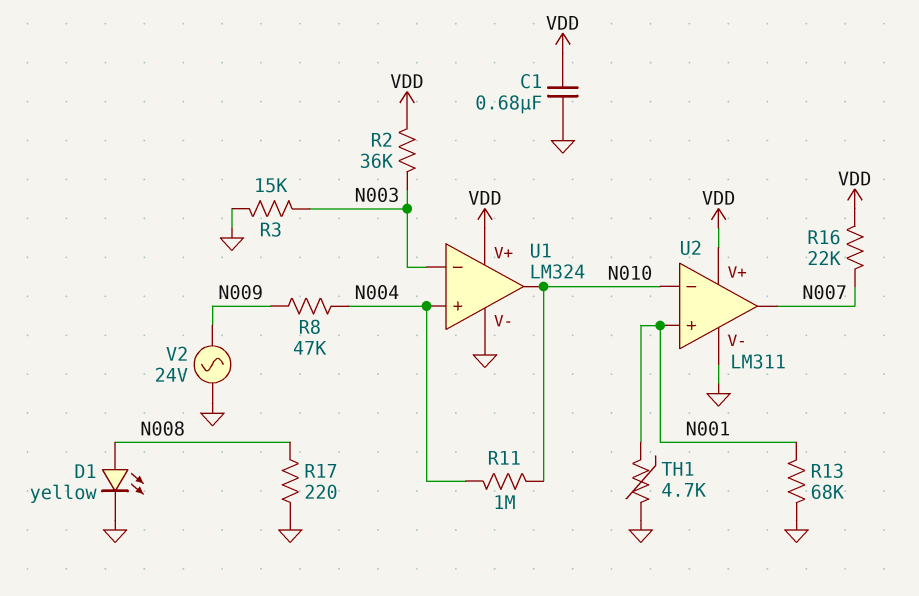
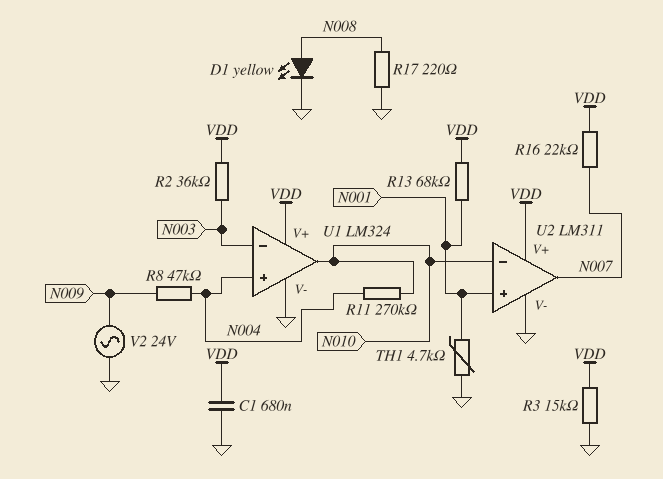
R3: 15k (GND, N003) -> 15k (GND, VDD)
R11: 1M (N004, N010) -> 270k (N004, N010)
R13: 68k (GND, N001) -> 68k (N001, VDD)

